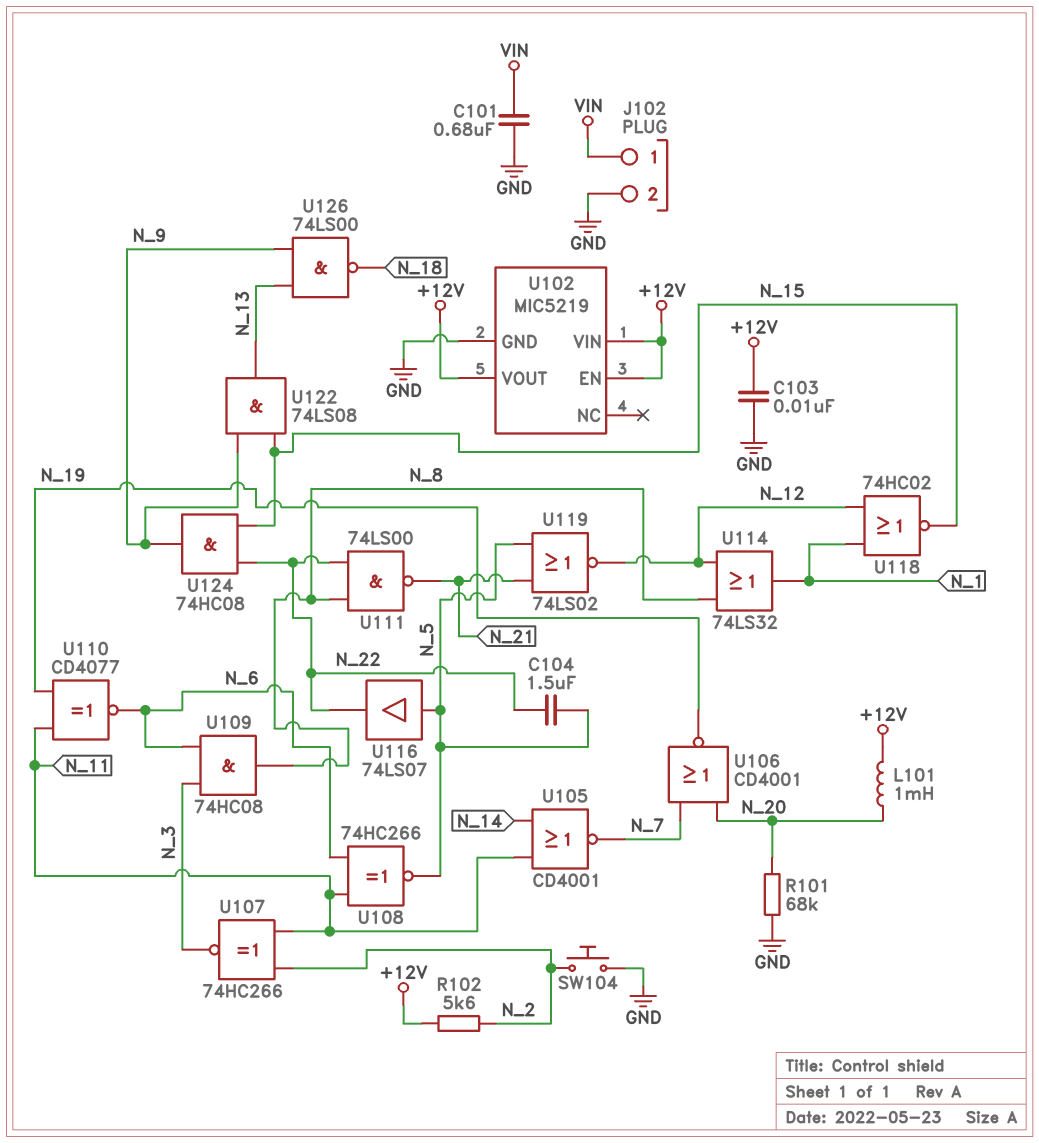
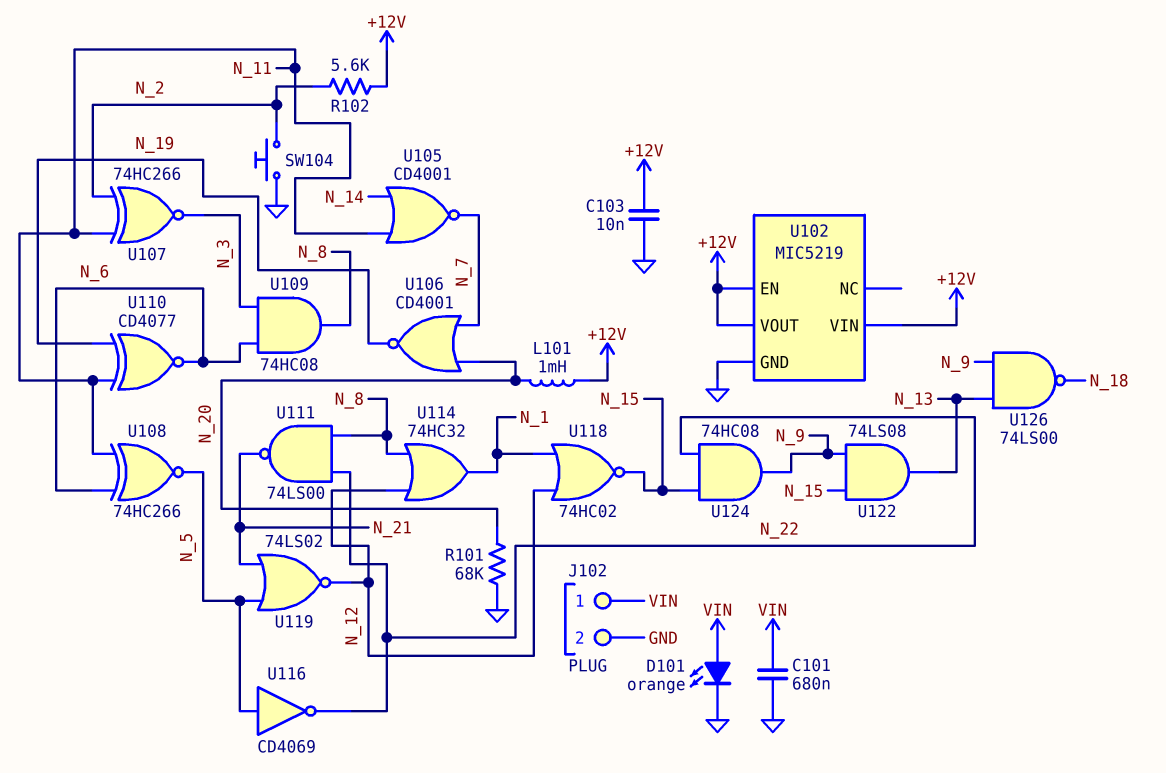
C104: 1.5uF (N_5, N_22) -> none
D101: none -> LED orange (A VIN, K GND)
U114: OR 74LS32 (in N_8, in N_12, out N_1) -> OR 74HC32 (in N_8, in N_12, out N_1)
U116: buffer 74LS07 (in N_5, out N_22) -> NOT CD4069 (in N_5, out N_22)

